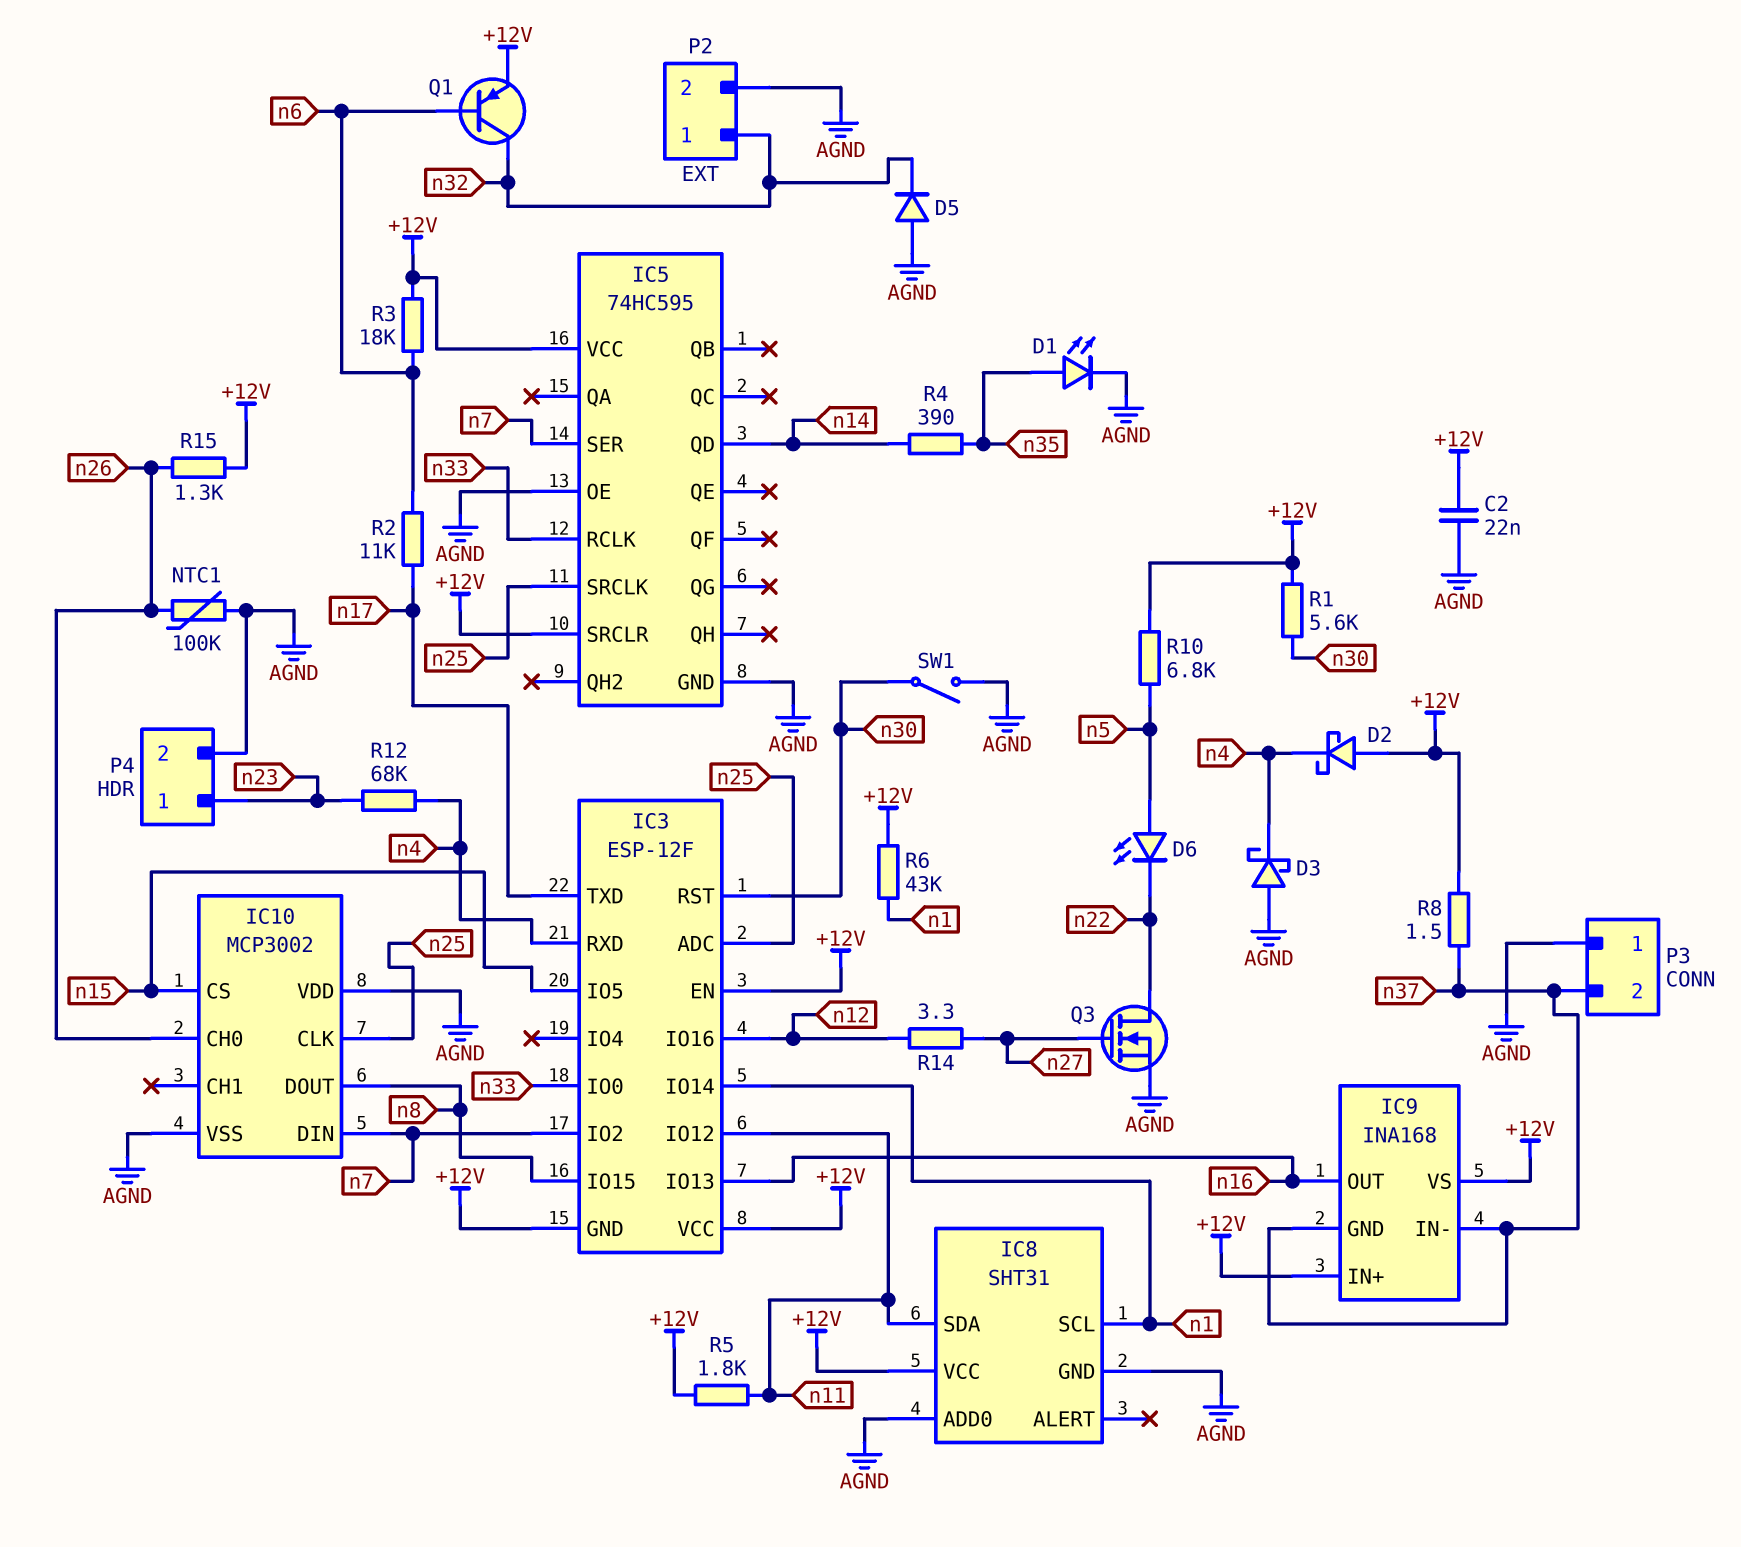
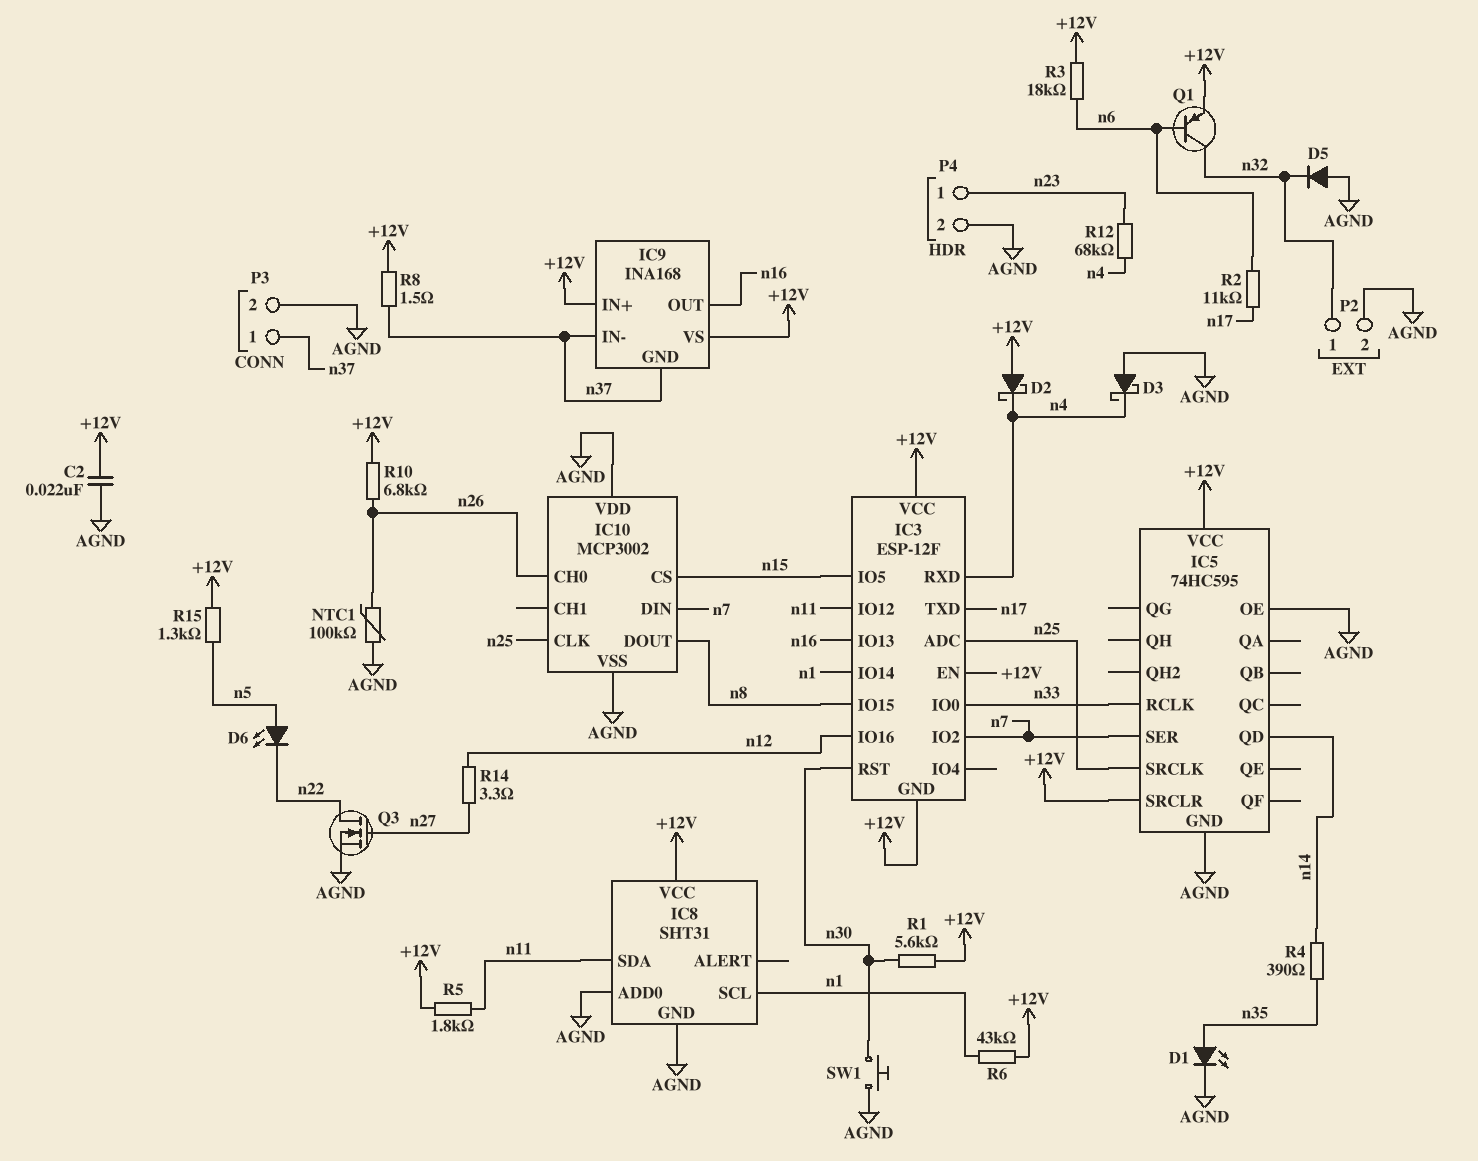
P3 pin 1: AGND -> n37
P3 pin 2: n37 -> AGND
R10: 6.8k (+12V, n5) -> 6.8k (+12V, n26)
R15: 1.3k (+12V, n26) -> 1.3k (+12V, n5)
SW1: switch (AGND, n30) -> button (AGND, n30)

